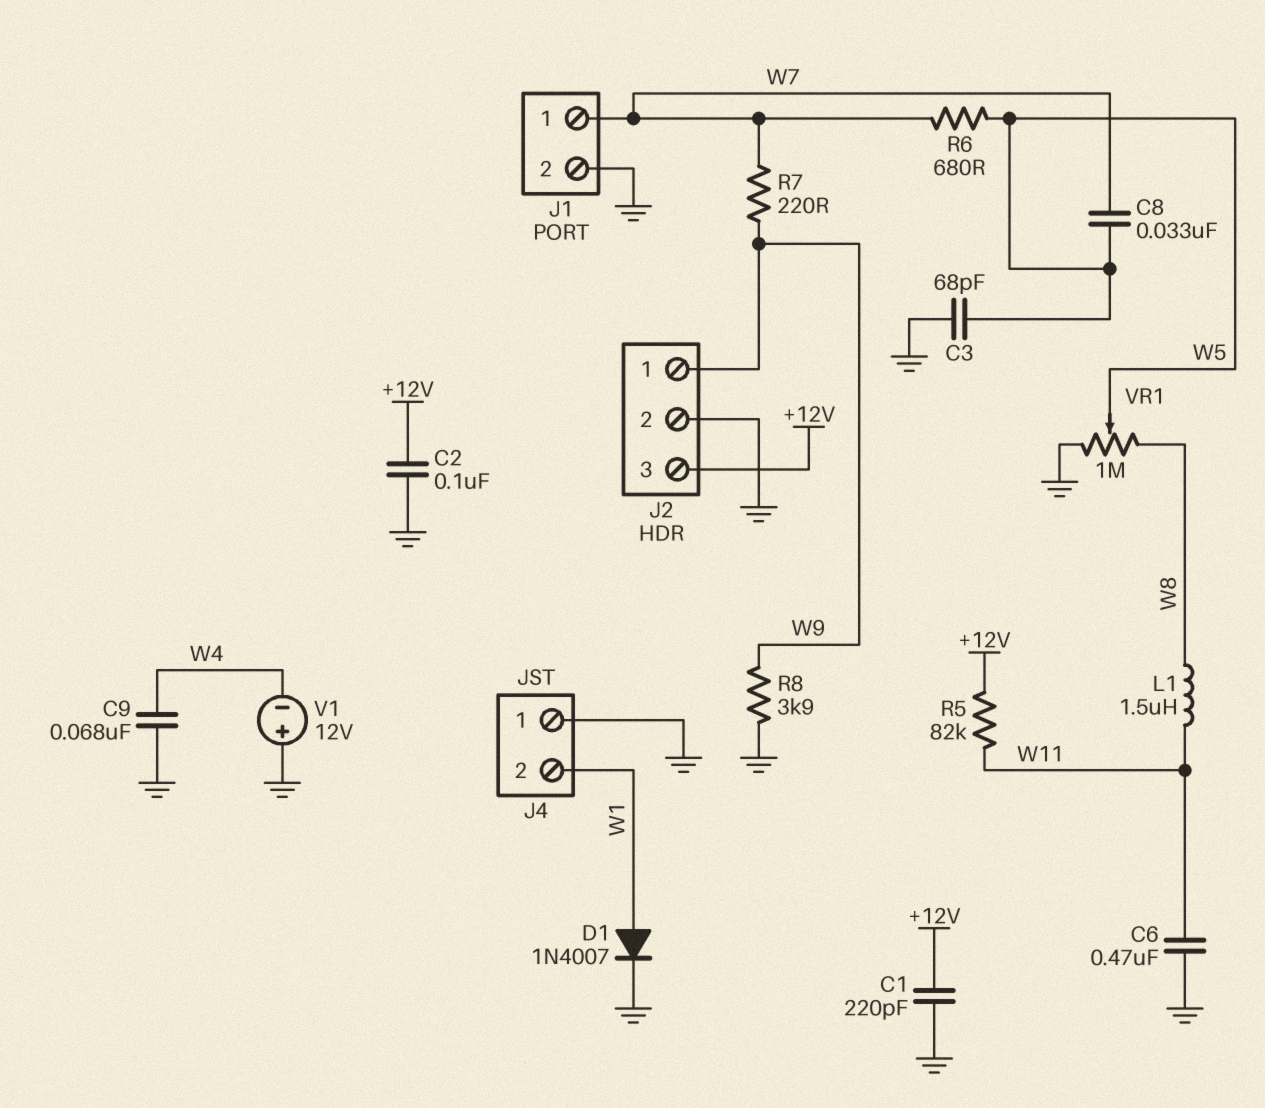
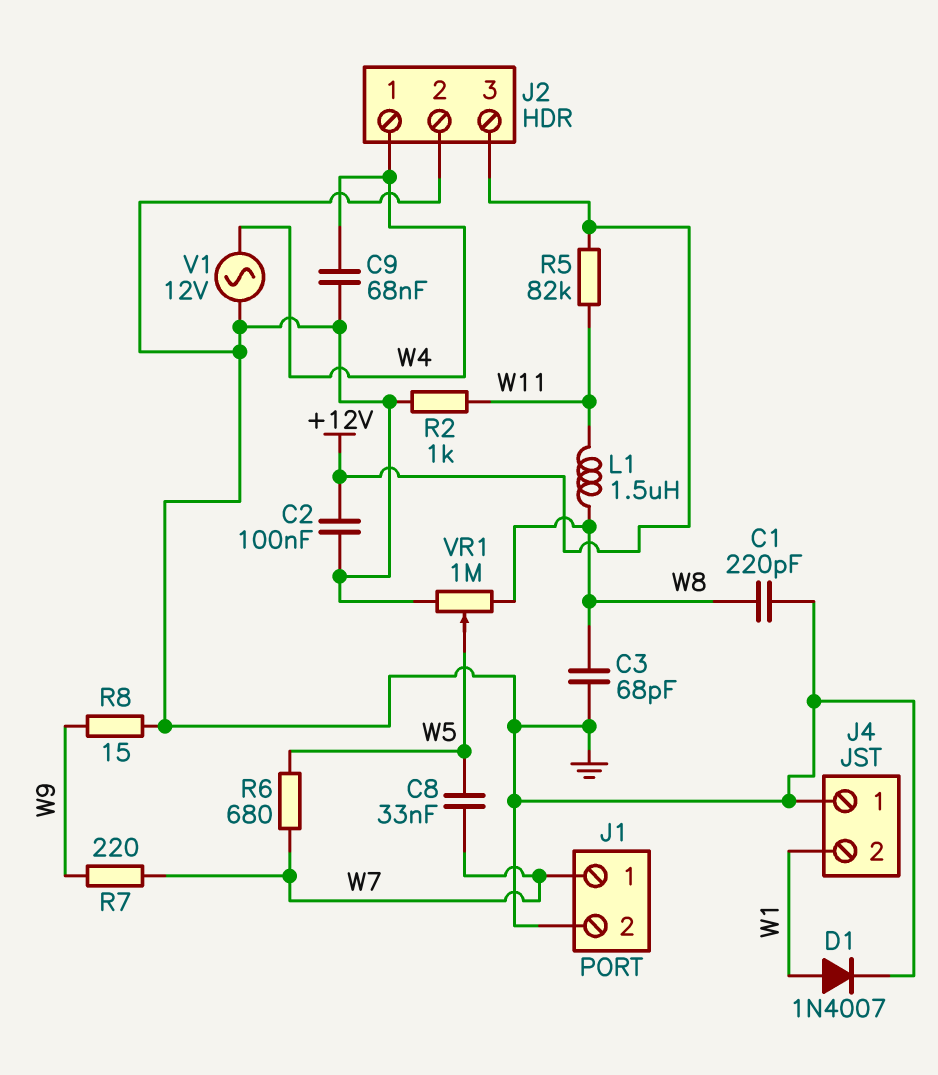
C1: 220pF (+12V, GND) -> 220pF (GND, W8)
C3: 68pF (GND, W5) -> 68pF (GND, W8)
C6: 470nF (GND, W11) -> none
J2 pin 1: W9 -> W4
R2: none -> 1k (GND, W11)
R8: 3.9k (GND, W9) -> 15 (GND, W9)
V1: 12V (plus GND, minus W4) -> AC 12V (GND, W4)

